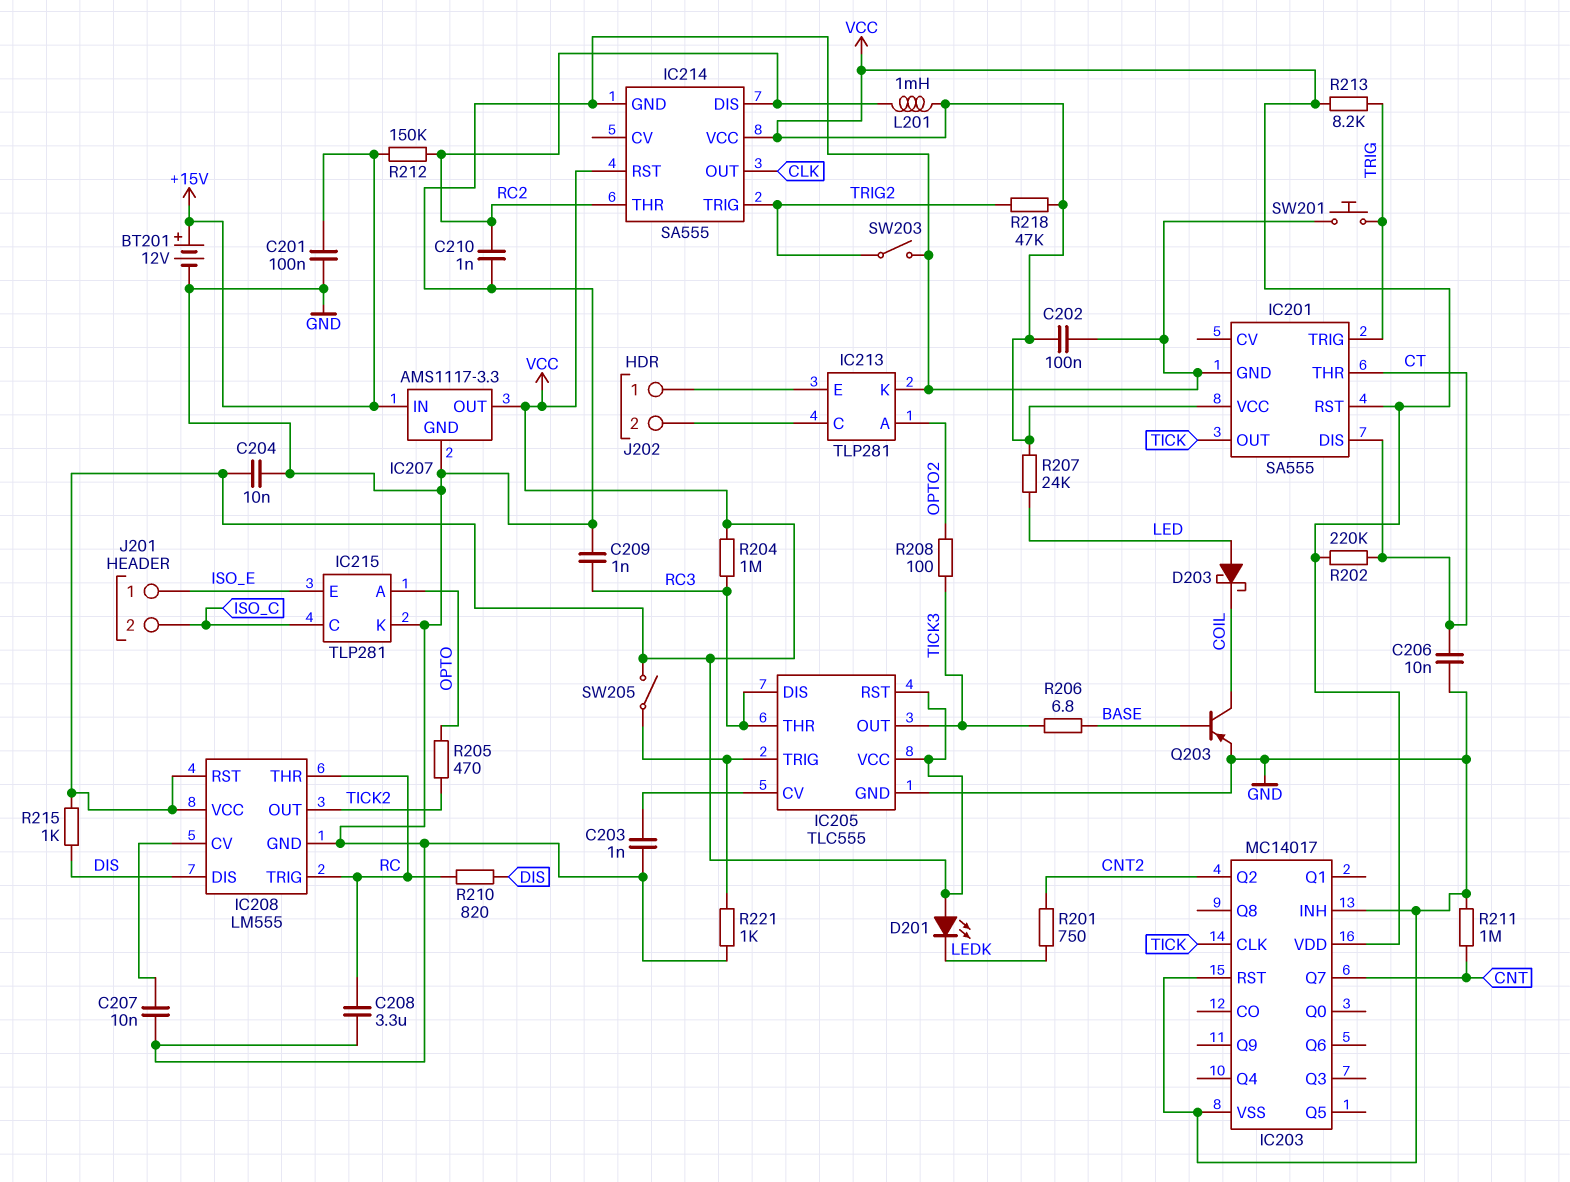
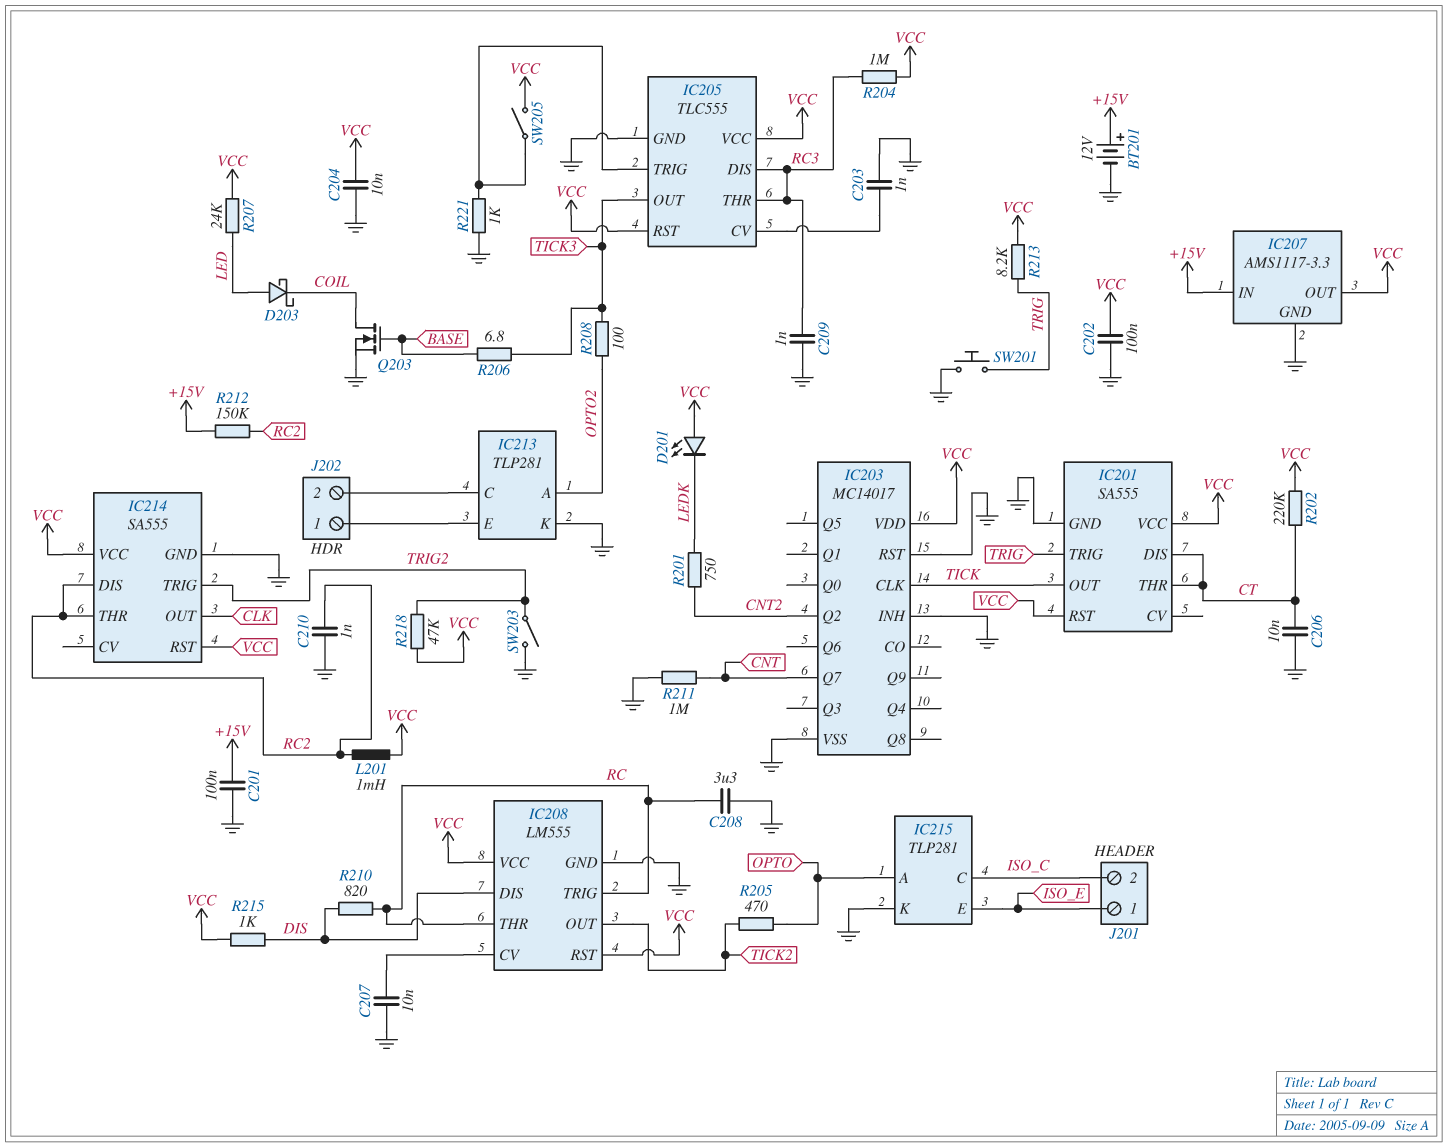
Q203: PNP (B BASE, C COIL, E GND) -> NMOS (G BASE, D COIL, S GND)

